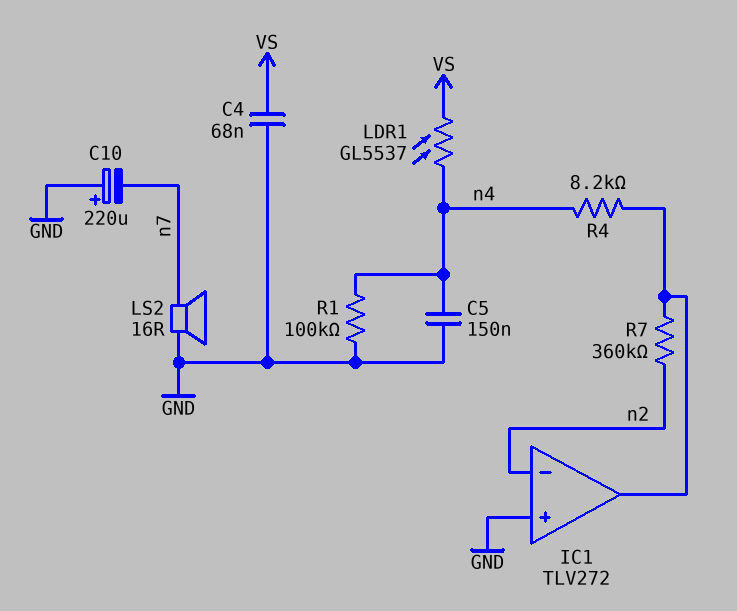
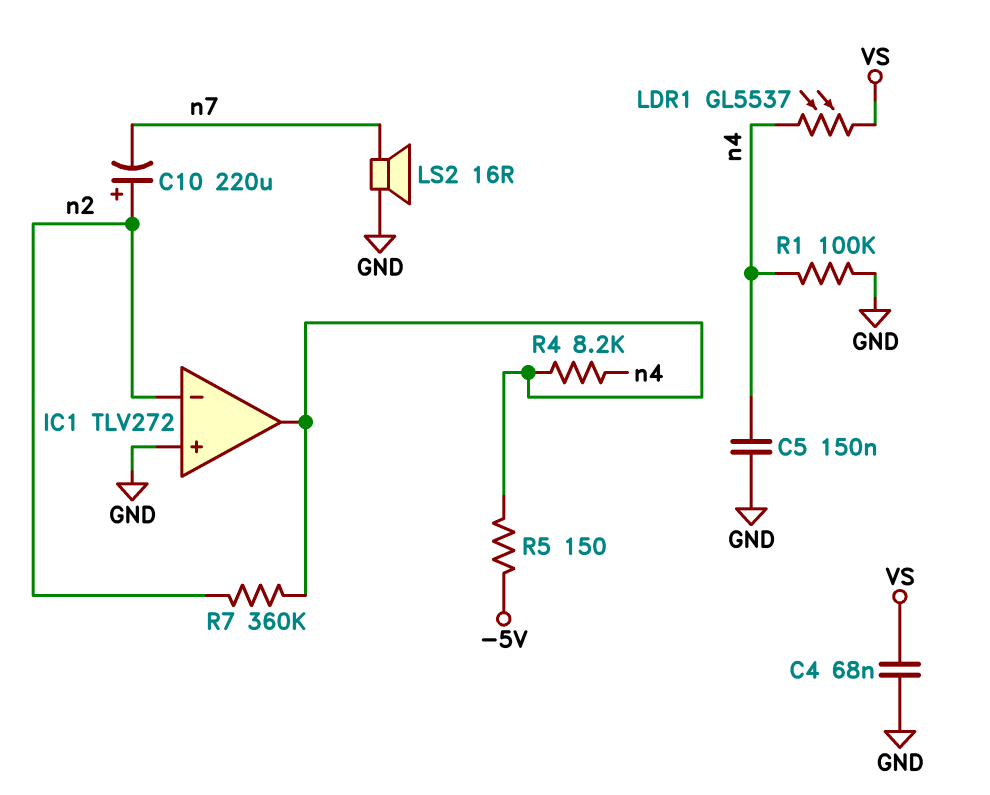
C10: 220uF (plus GND, minus n7) -> 220uF (plus n2, minus n7)
R5: none -> 150 (-5V, IC1/out)

